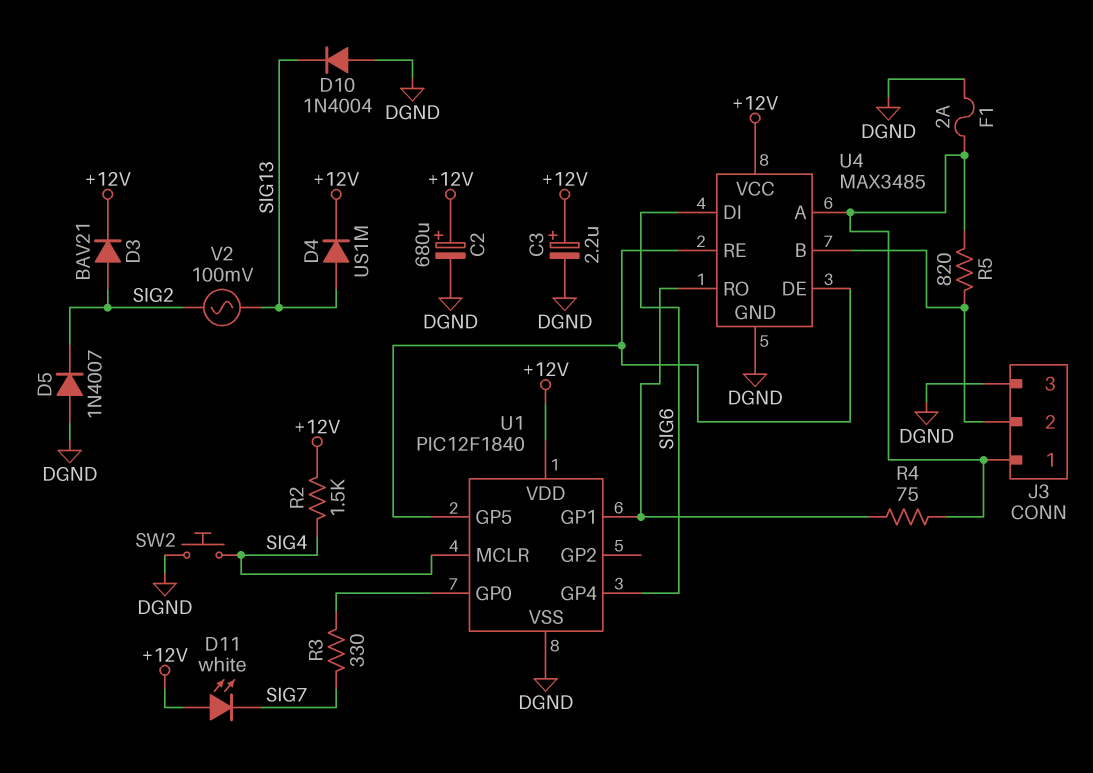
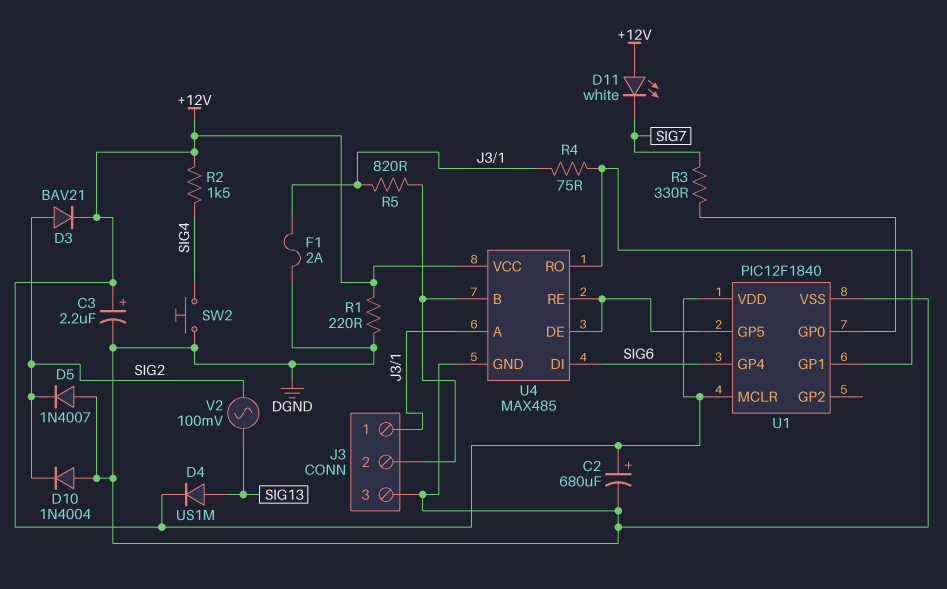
D10: diode 1N4004 (A DGND, K SIG13) -> diode 1N4004 (A DGND, K SIG2)
R1: none -> 220 (+12V, DGND)
U1 pin MCLR: SIG4 -> +12V
U4: MAX3485 -> MAX485

